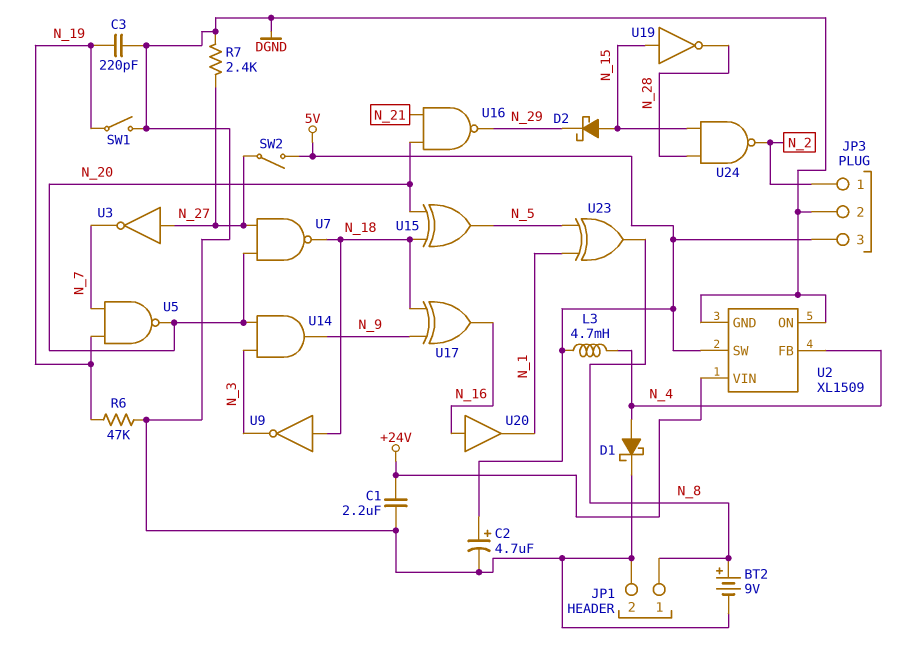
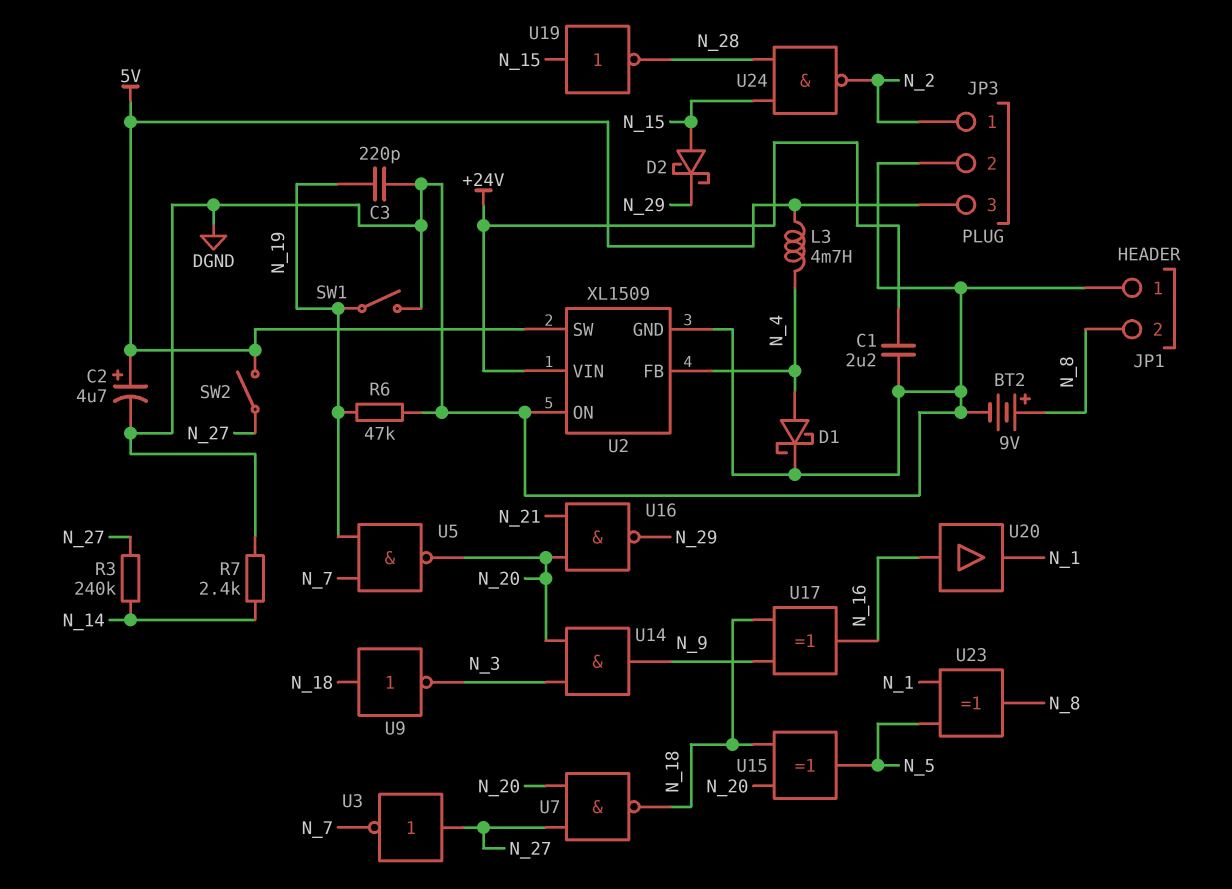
JP1 pin 1: N_8 -> DGND
JP1 pin 2: DGND -> N_8
R3: none -> 240k (N_14, N_27)
R7: 2.4k (DGND, N_27) -> 2.4k (DGND, N_14)

